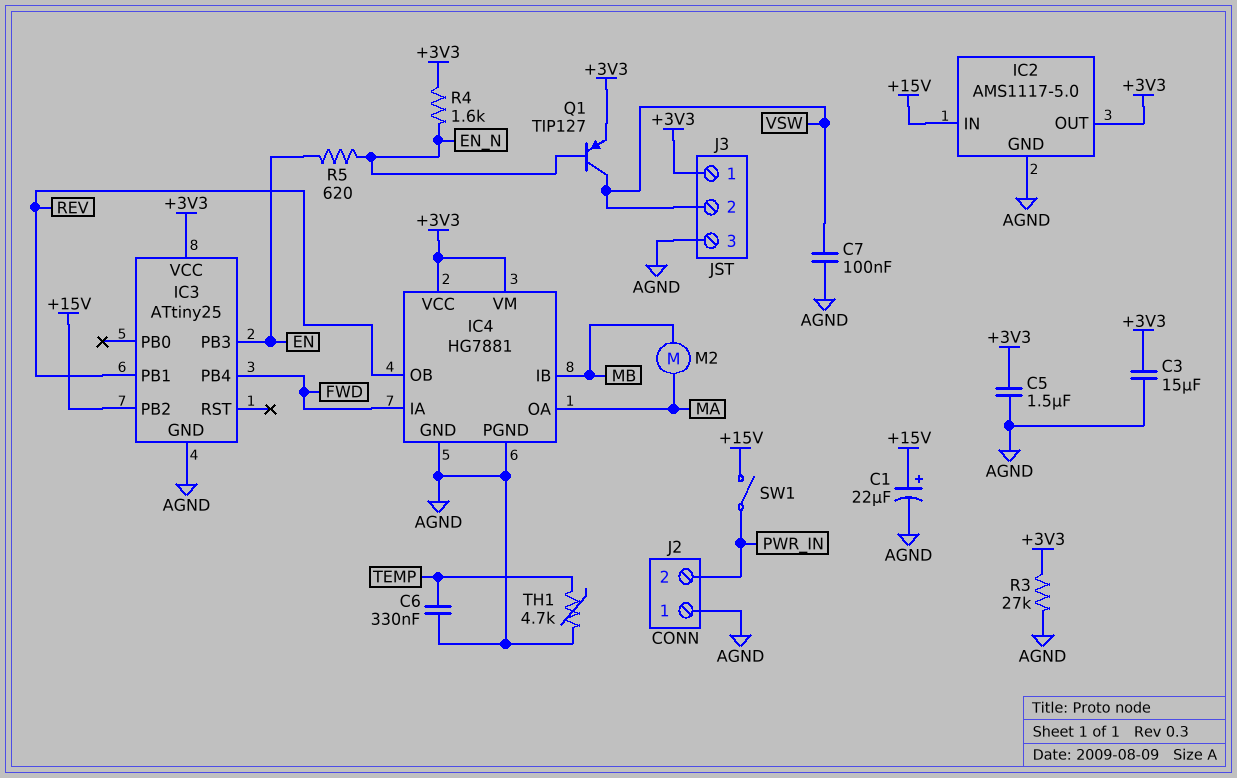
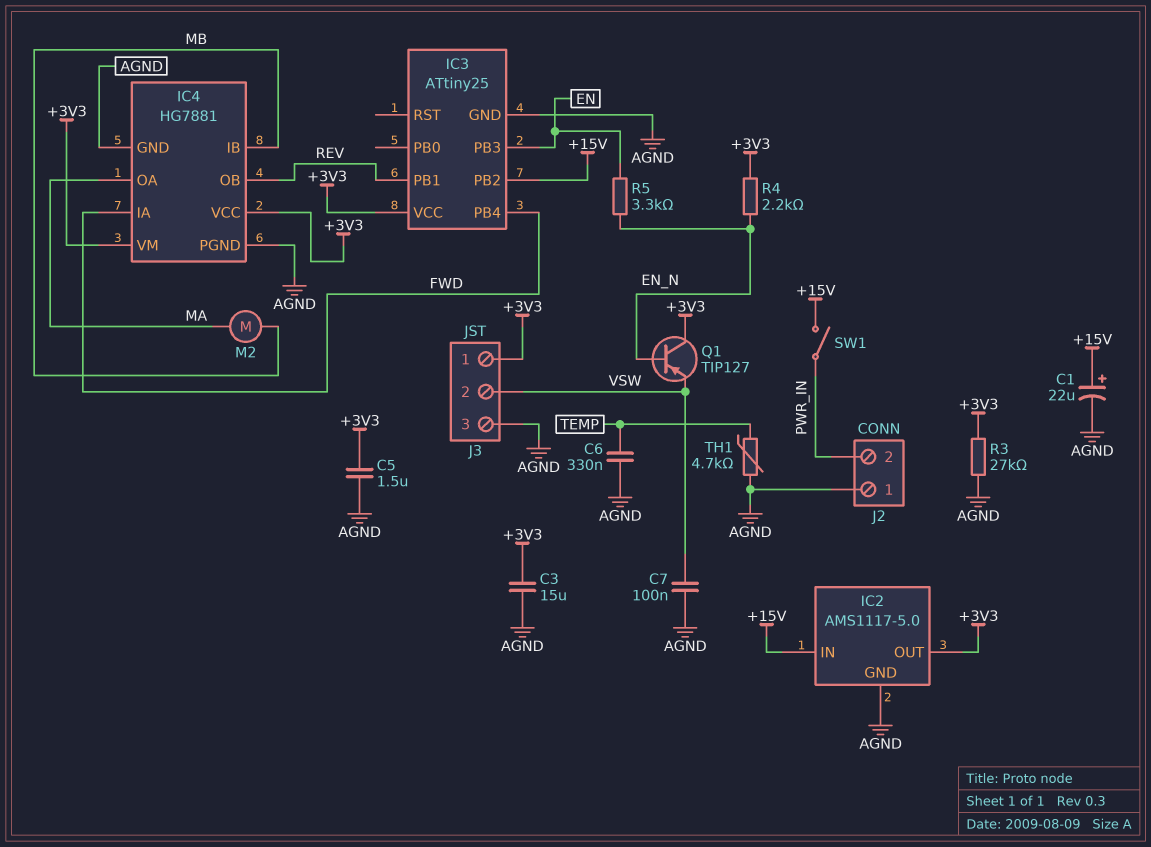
Q1: PNP TIP127 (B EN_N, C VSW, E +3V3) -> PNP TIP127 (B EN_N, C +3V3, E VSW)
R4: 1.6k (+3V3, EN_N) -> 2.2k (+3V3, EN_N)
R5: 620 (EN, EN_N) -> 3.3k (EN, EN_N)

